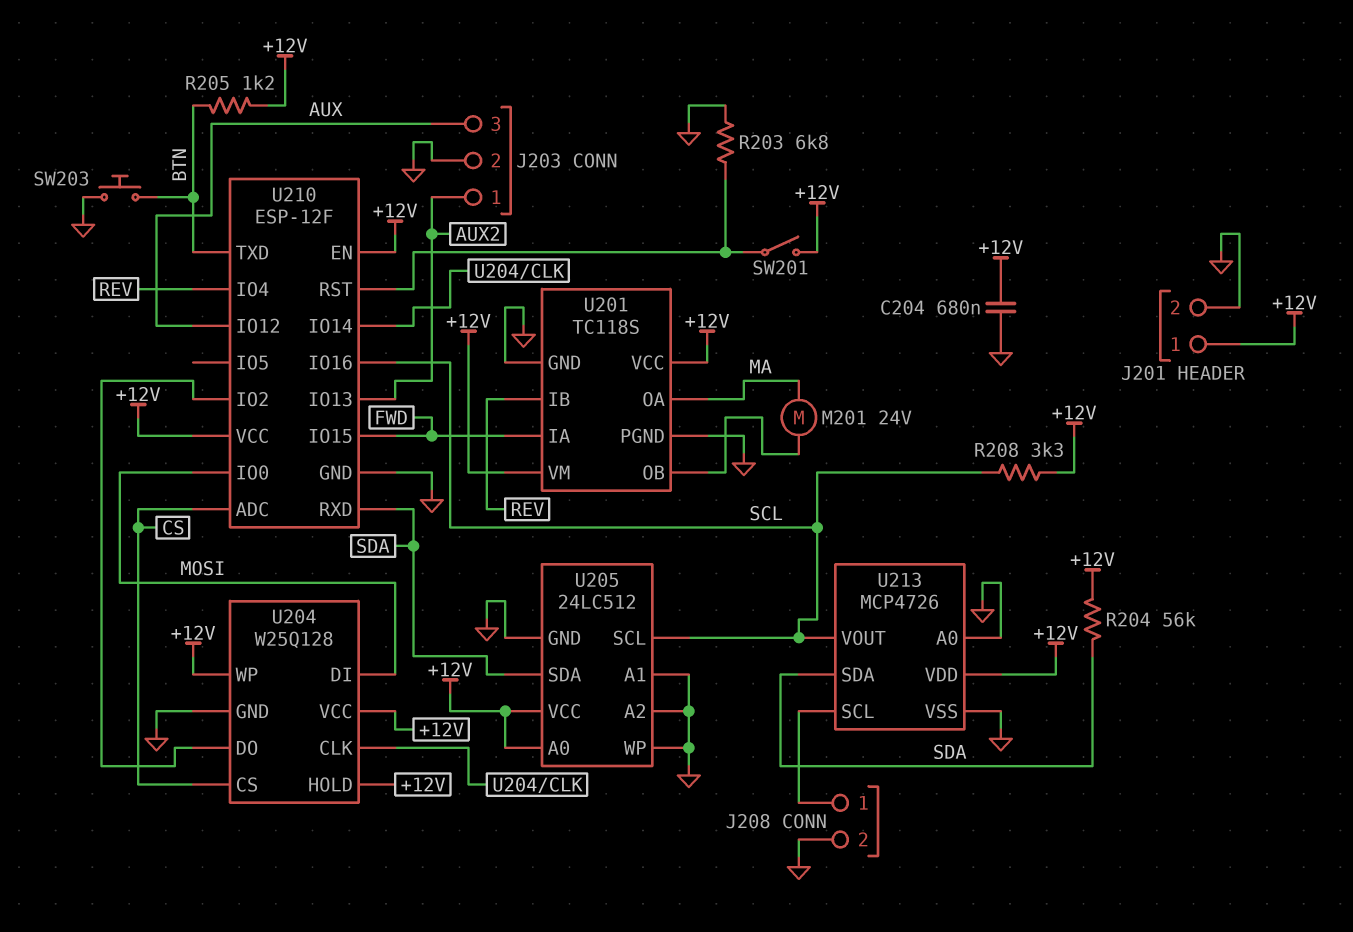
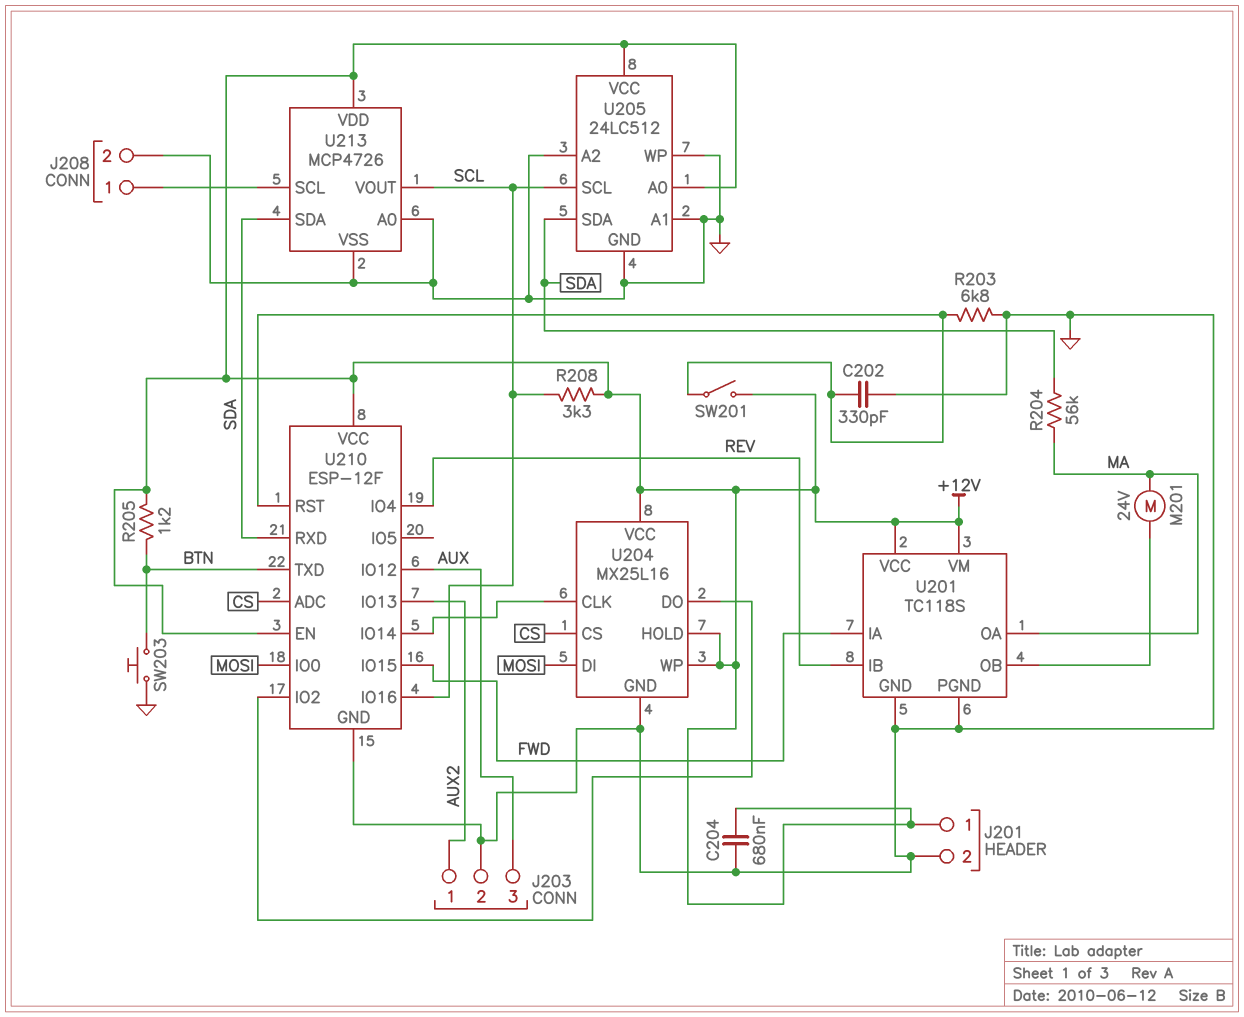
C202: none -> 330pF (GND, U210/RST)
R204: 56k (+12V, SDA) -> 56k (MA, SDA)
U204: W25Q128 -> MX25L16

